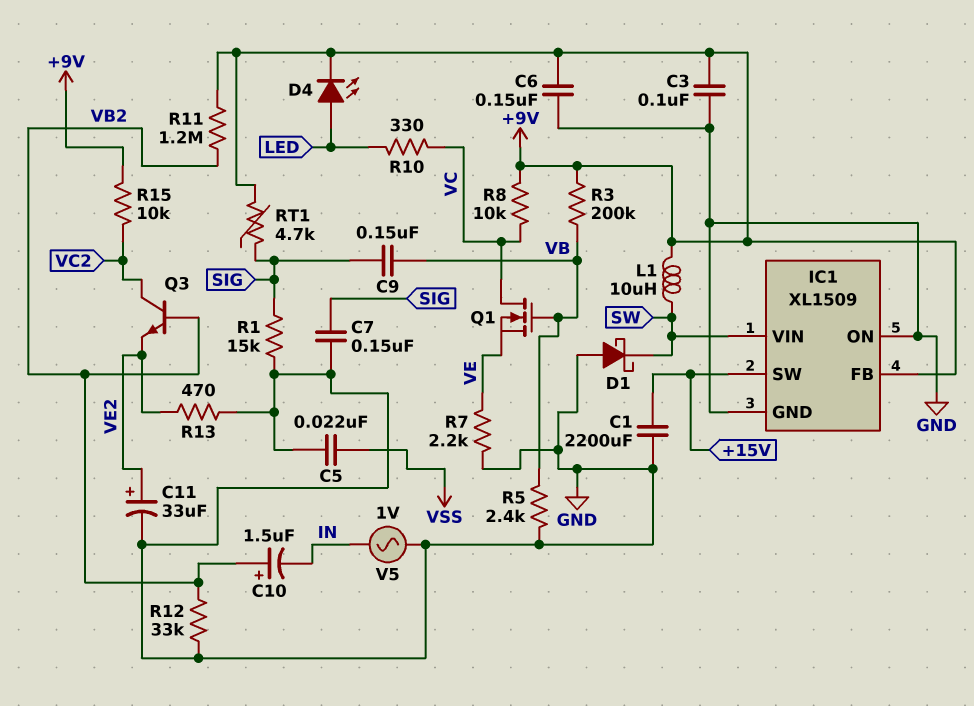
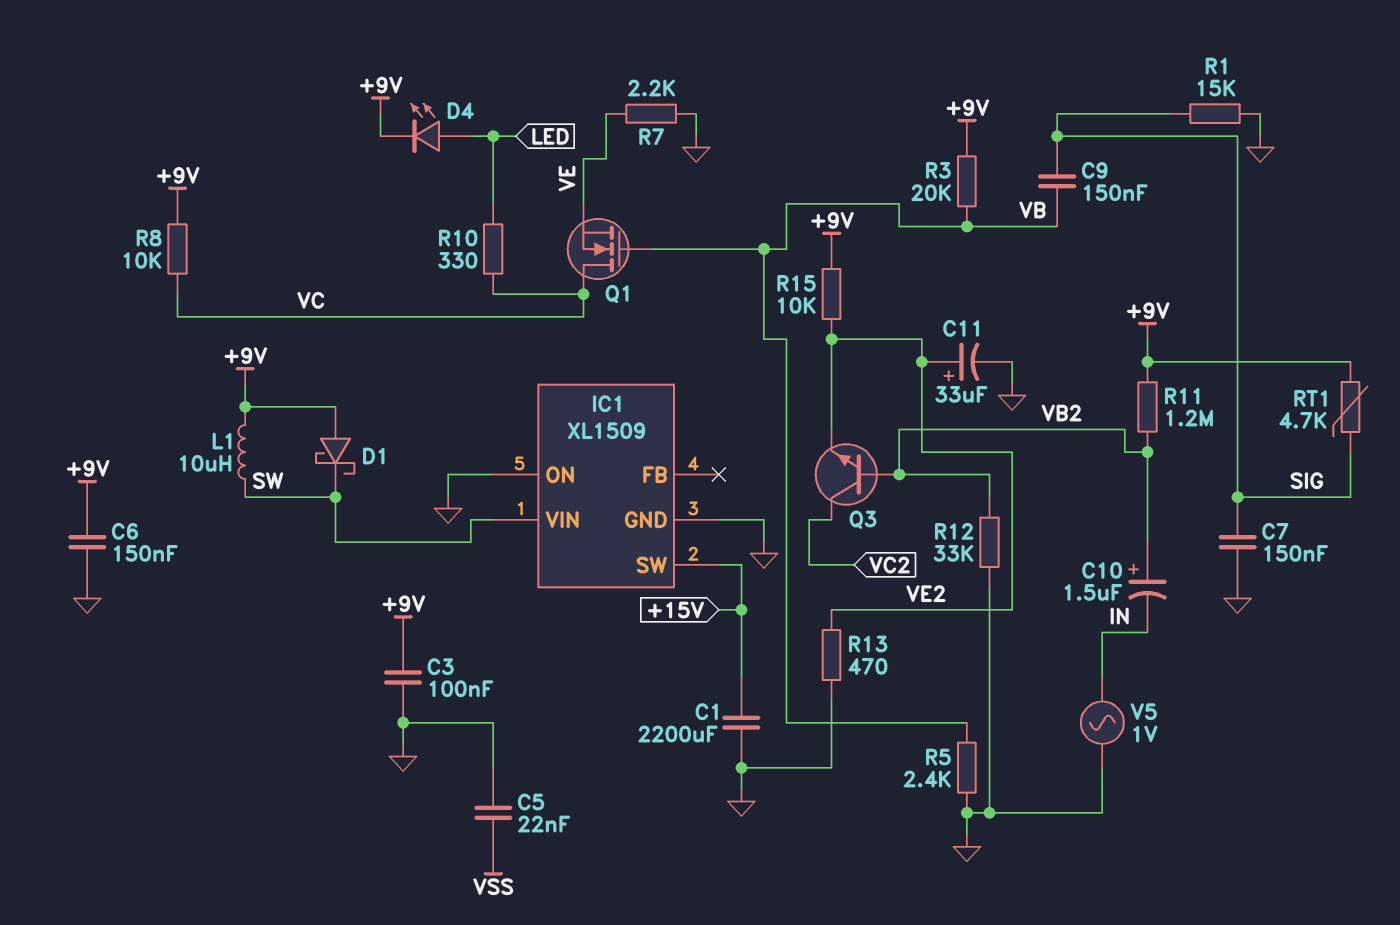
D1: schottky (A GND, K SW) -> schottky (A +9V, K SW)
IC1 pin FB: +9V -> none
R3: 200k (+9V, VB) -> 20k (+9V, VB)
R15: 10k (+9V, VC2) -> 10k (+9V, VE2)

